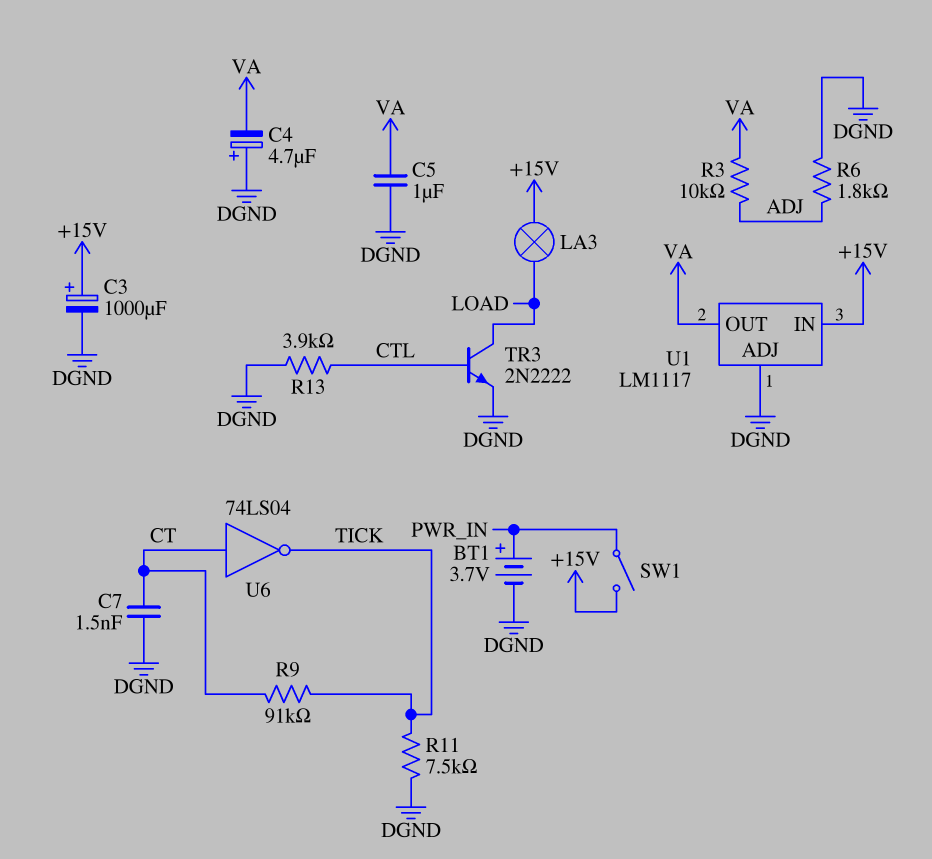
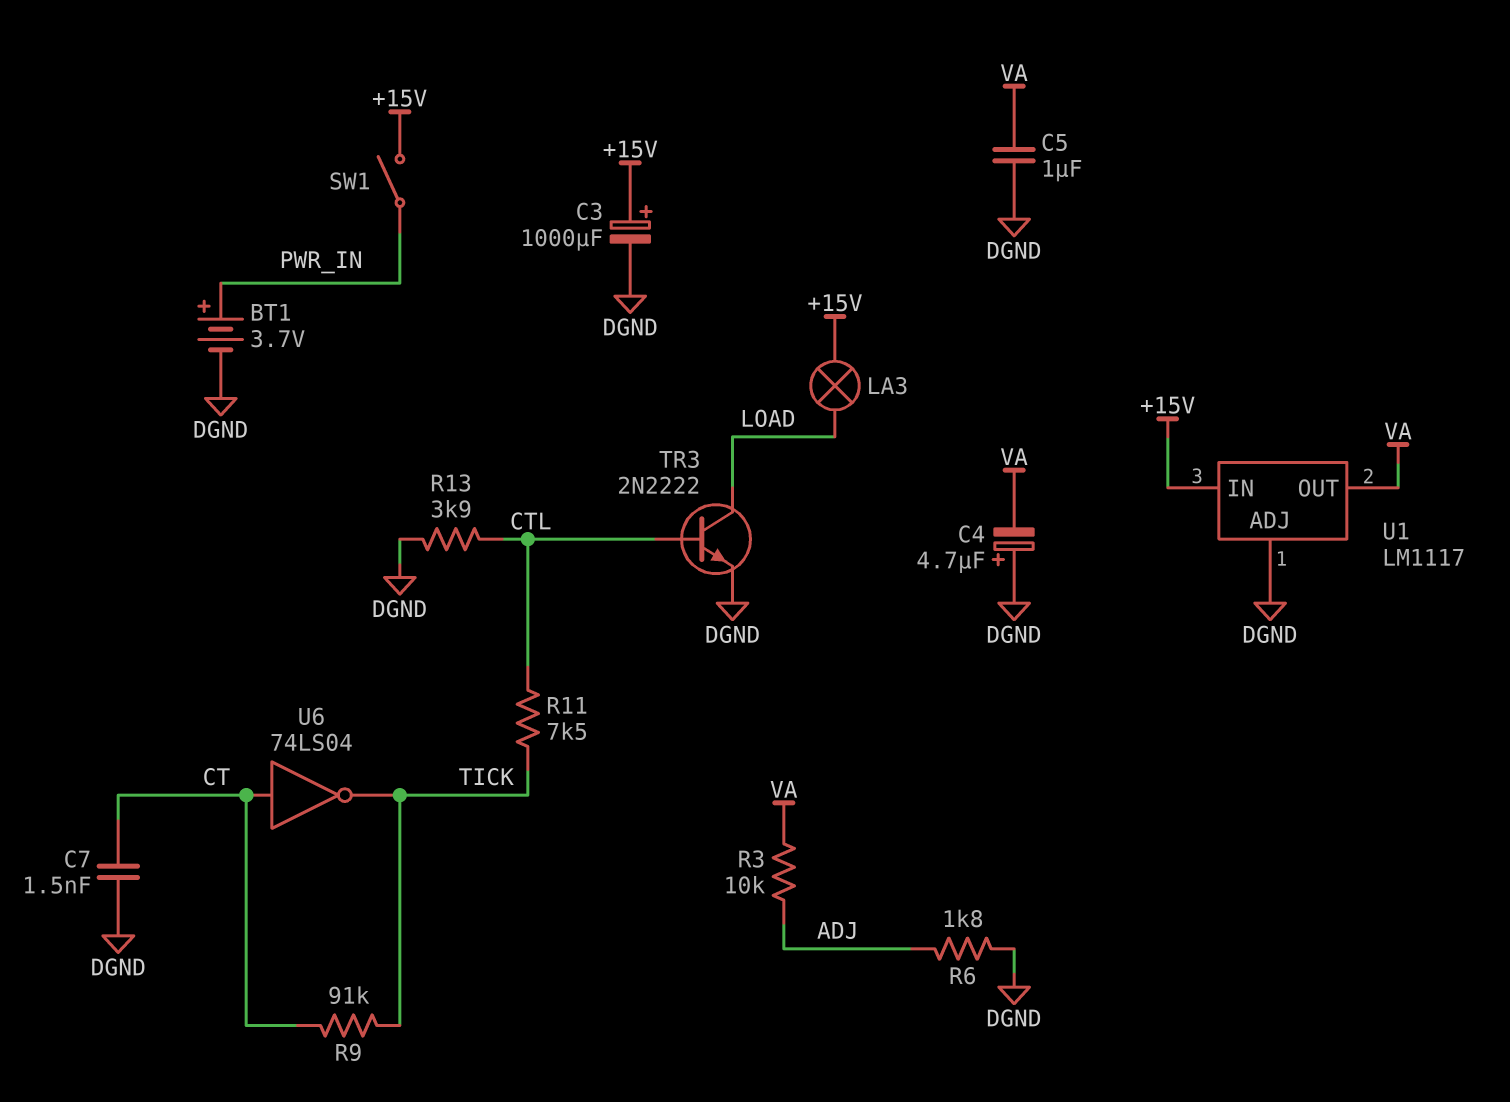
R11: 7.5k (DGND, TICK) -> 7.5k (CTL, TICK)

